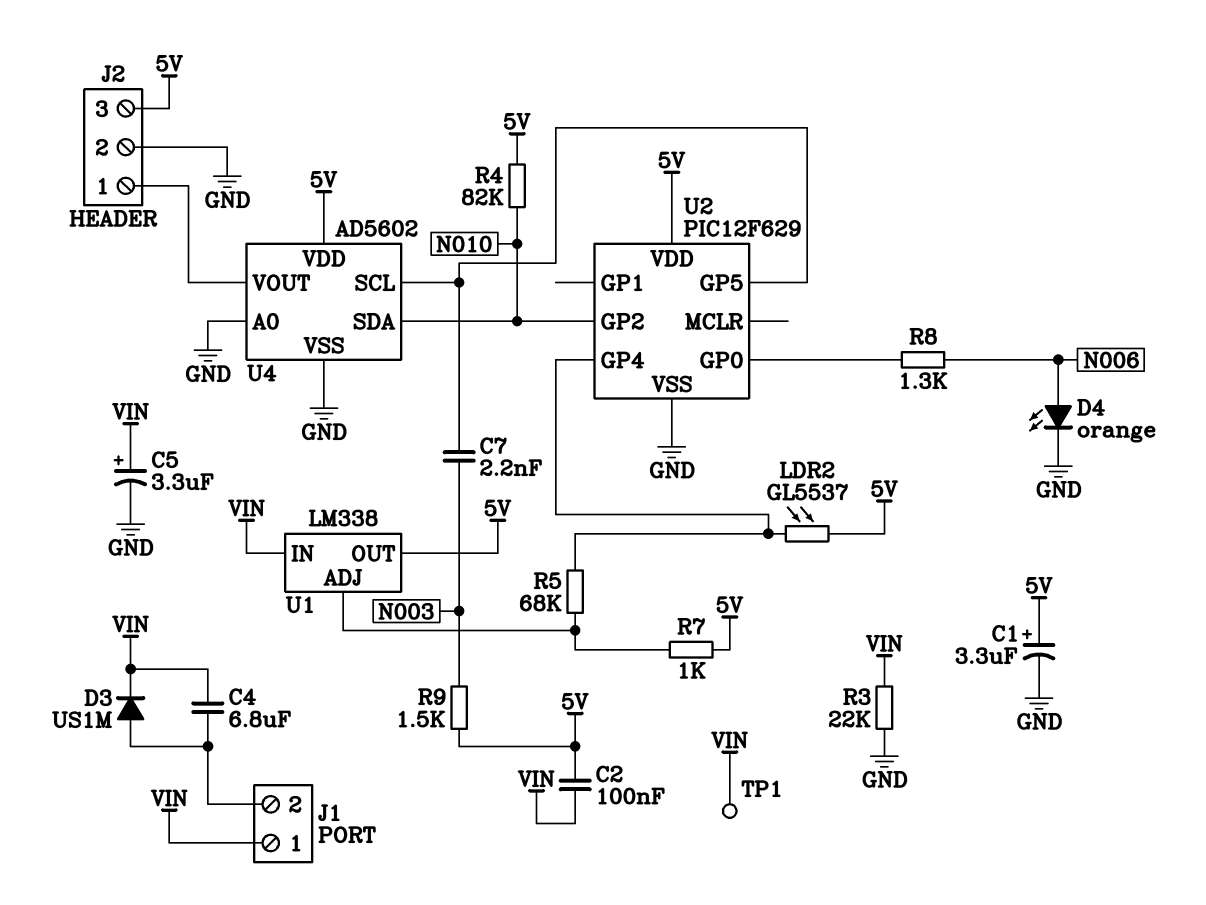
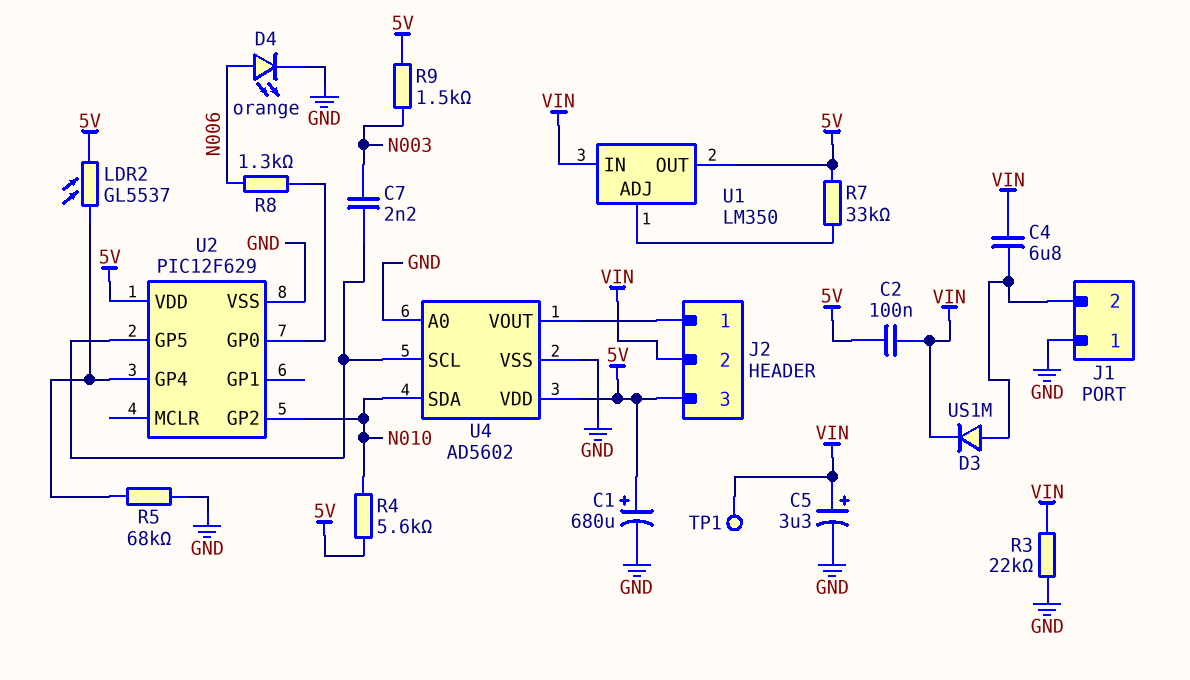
C1: 3.3uF (plus 5V, minus GND) -> 680uF (plus 5V, minus GND)
J1 pin 1: VIN -> GND
J2 pin 2: GND -> VIN
R4: 82k (5V, N010) -> 5.6k (5V, N010)
R5: 68k (U1/ADJ, U2/GP4) -> 68k (GND, U2/GP4)
R7: 1k (5V, U1/ADJ) -> 33k (5V, U1/ADJ)
U1: LM338 -> LM350

